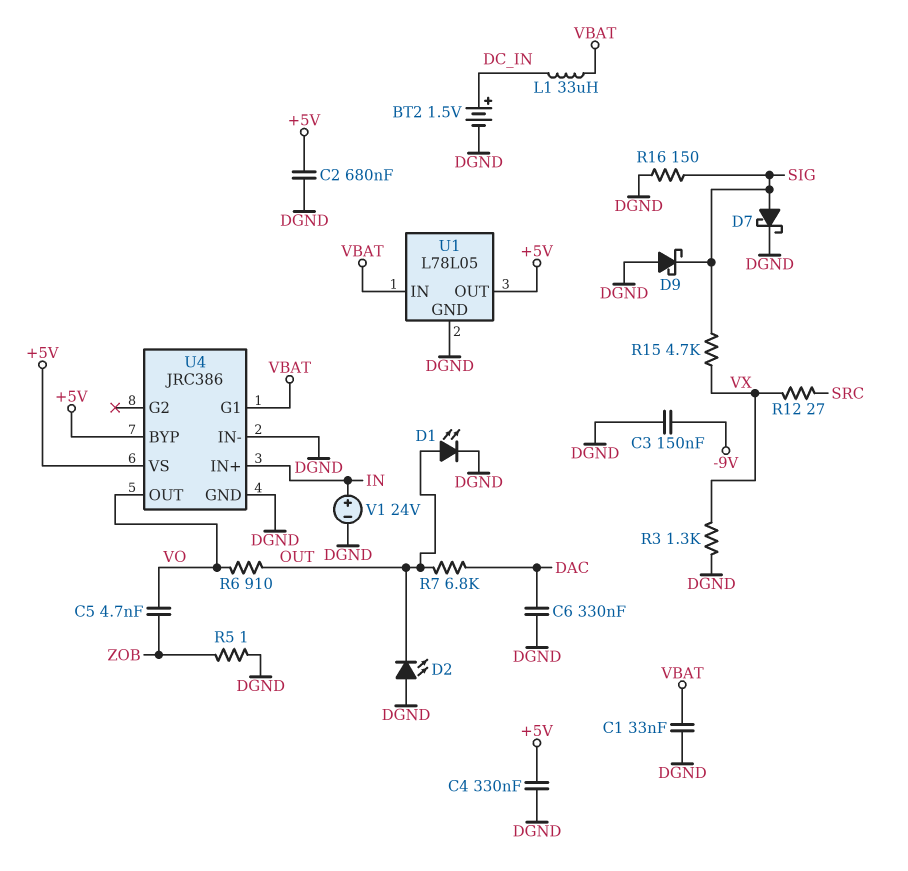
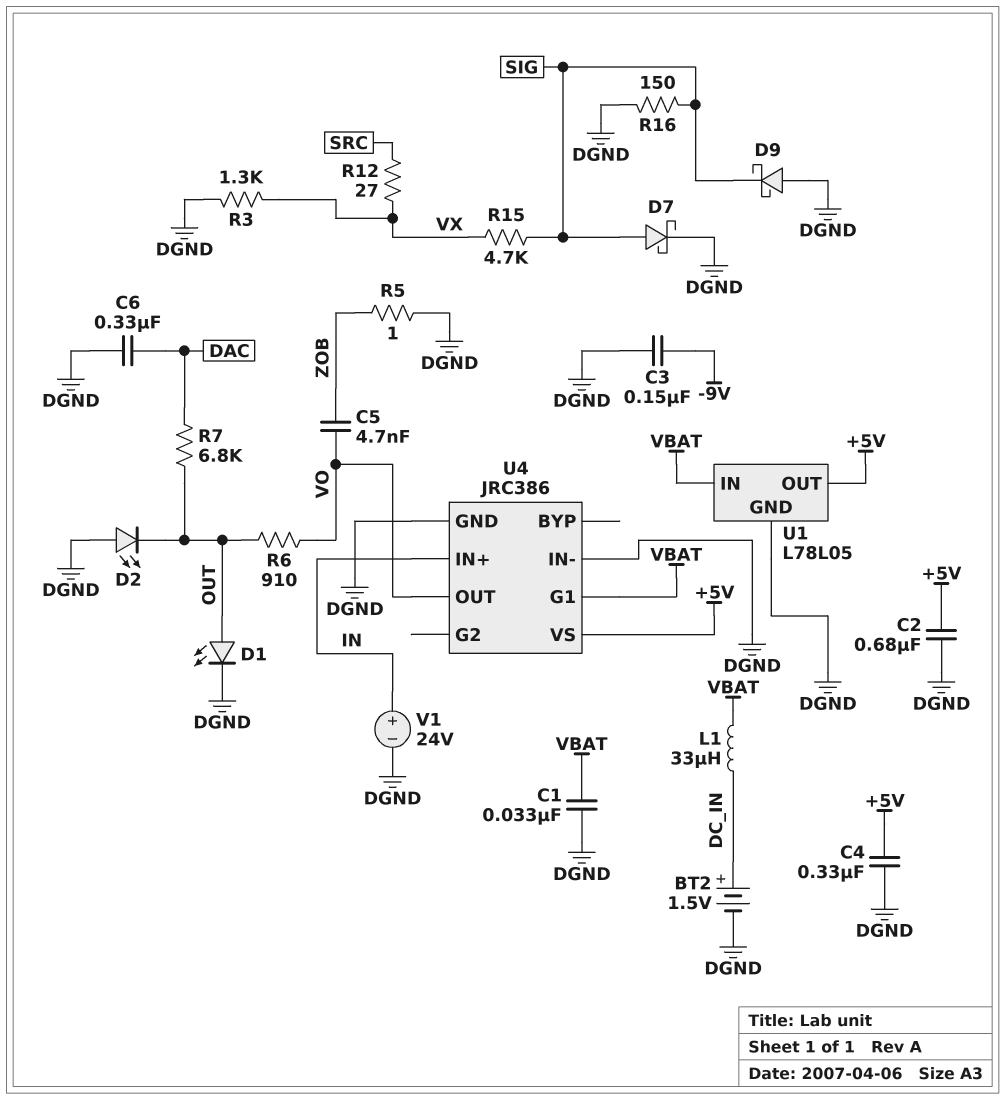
U4 pin BYP: +5V -> none

